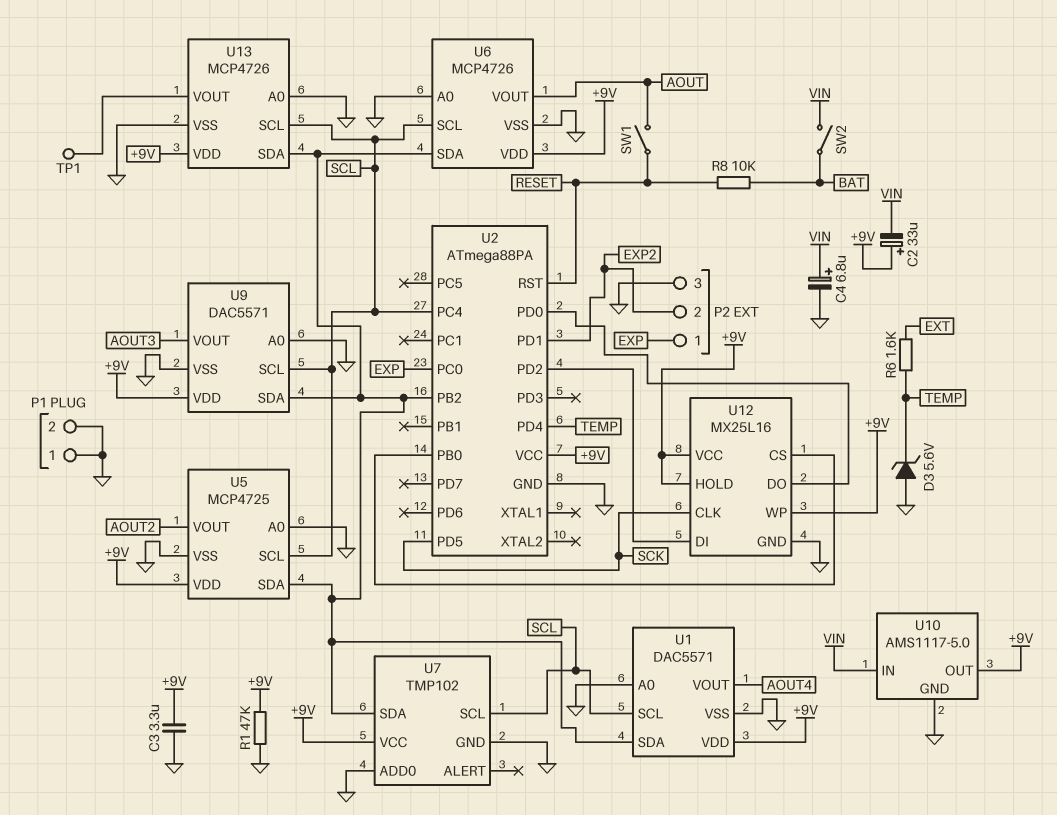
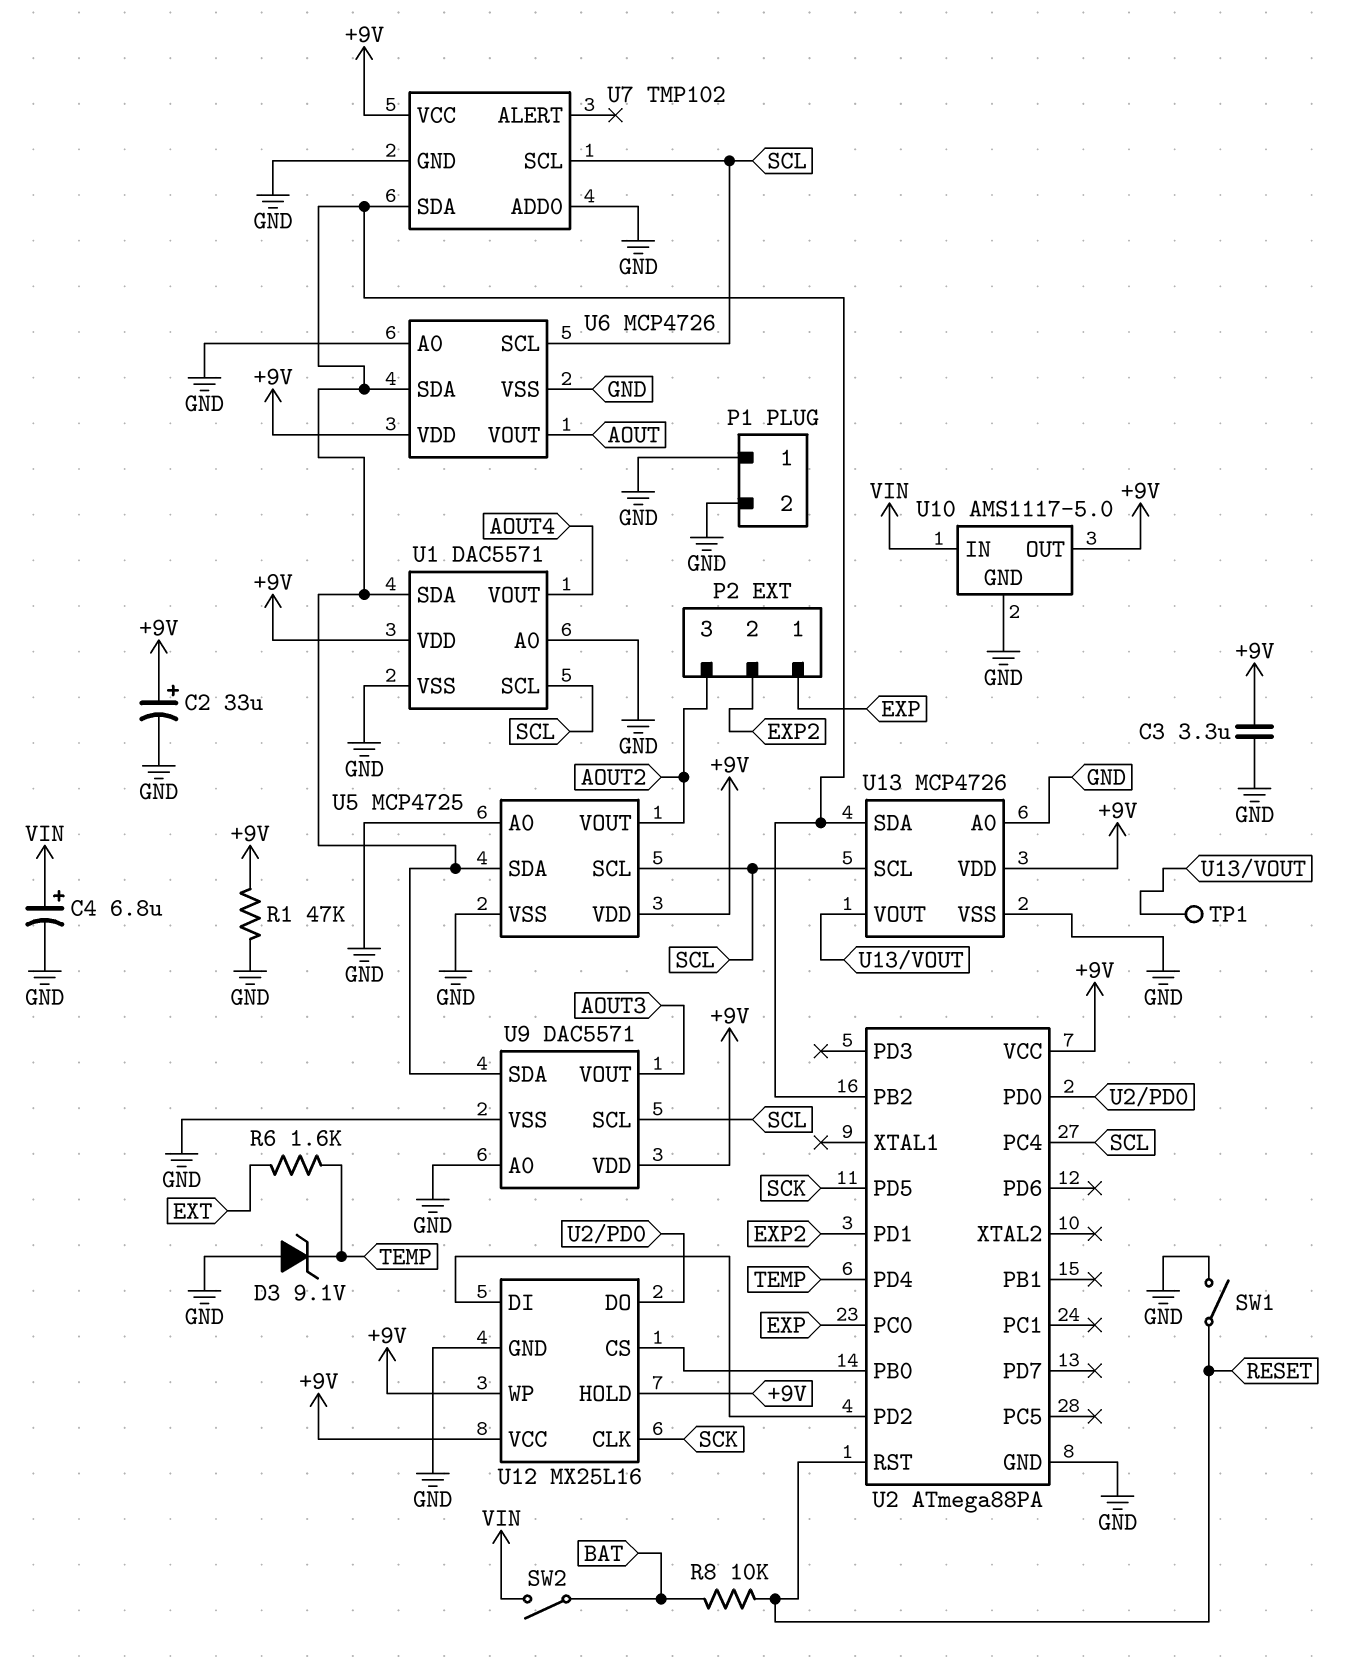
C2: 33uF (plus +9V, minus VIN) -> 33uF (plus +9V, minus GND)
D3: zener 5.6V (A GND, K TEMP) -> zener 9.1V (A GND, K TEMP)
P2 pin 3: GND -> AOUT2
SW1: switch (AOUT, RESET) -> switch (GND, RESET)

